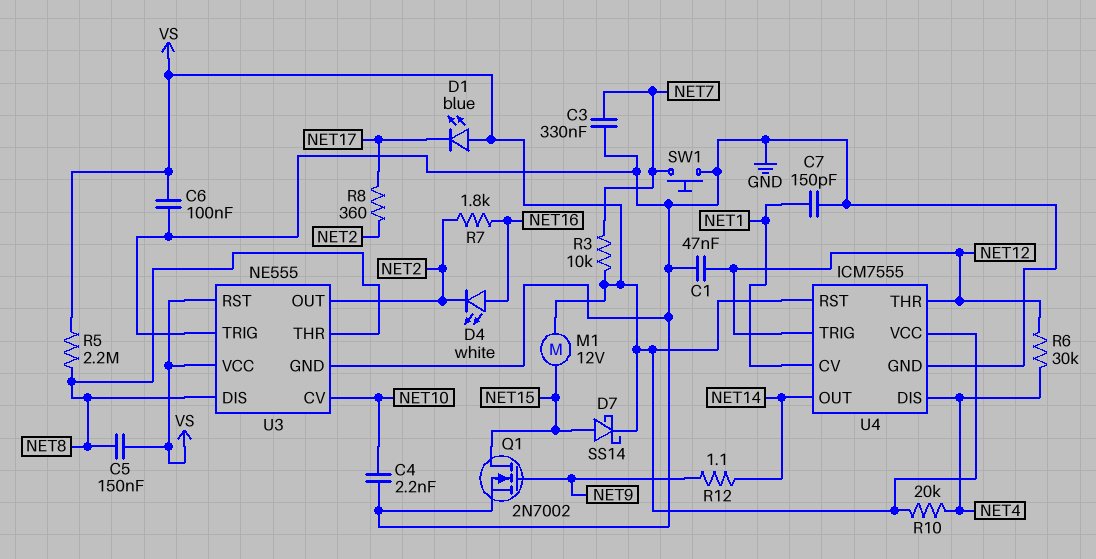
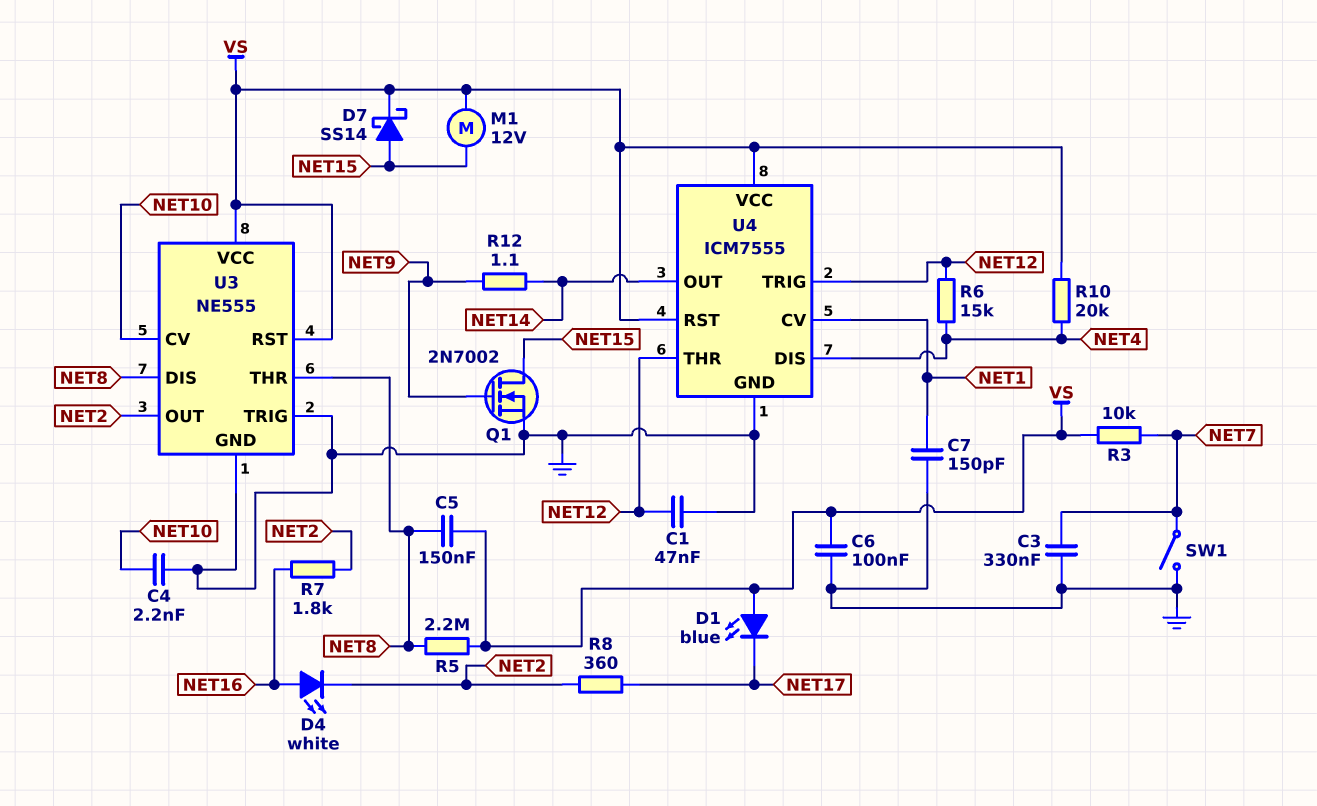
R6: 30k (NET4, NET12) -> 15k (NET4, NET12)
SW1: button (GND, NET7) -> switch (GND, NET7)

